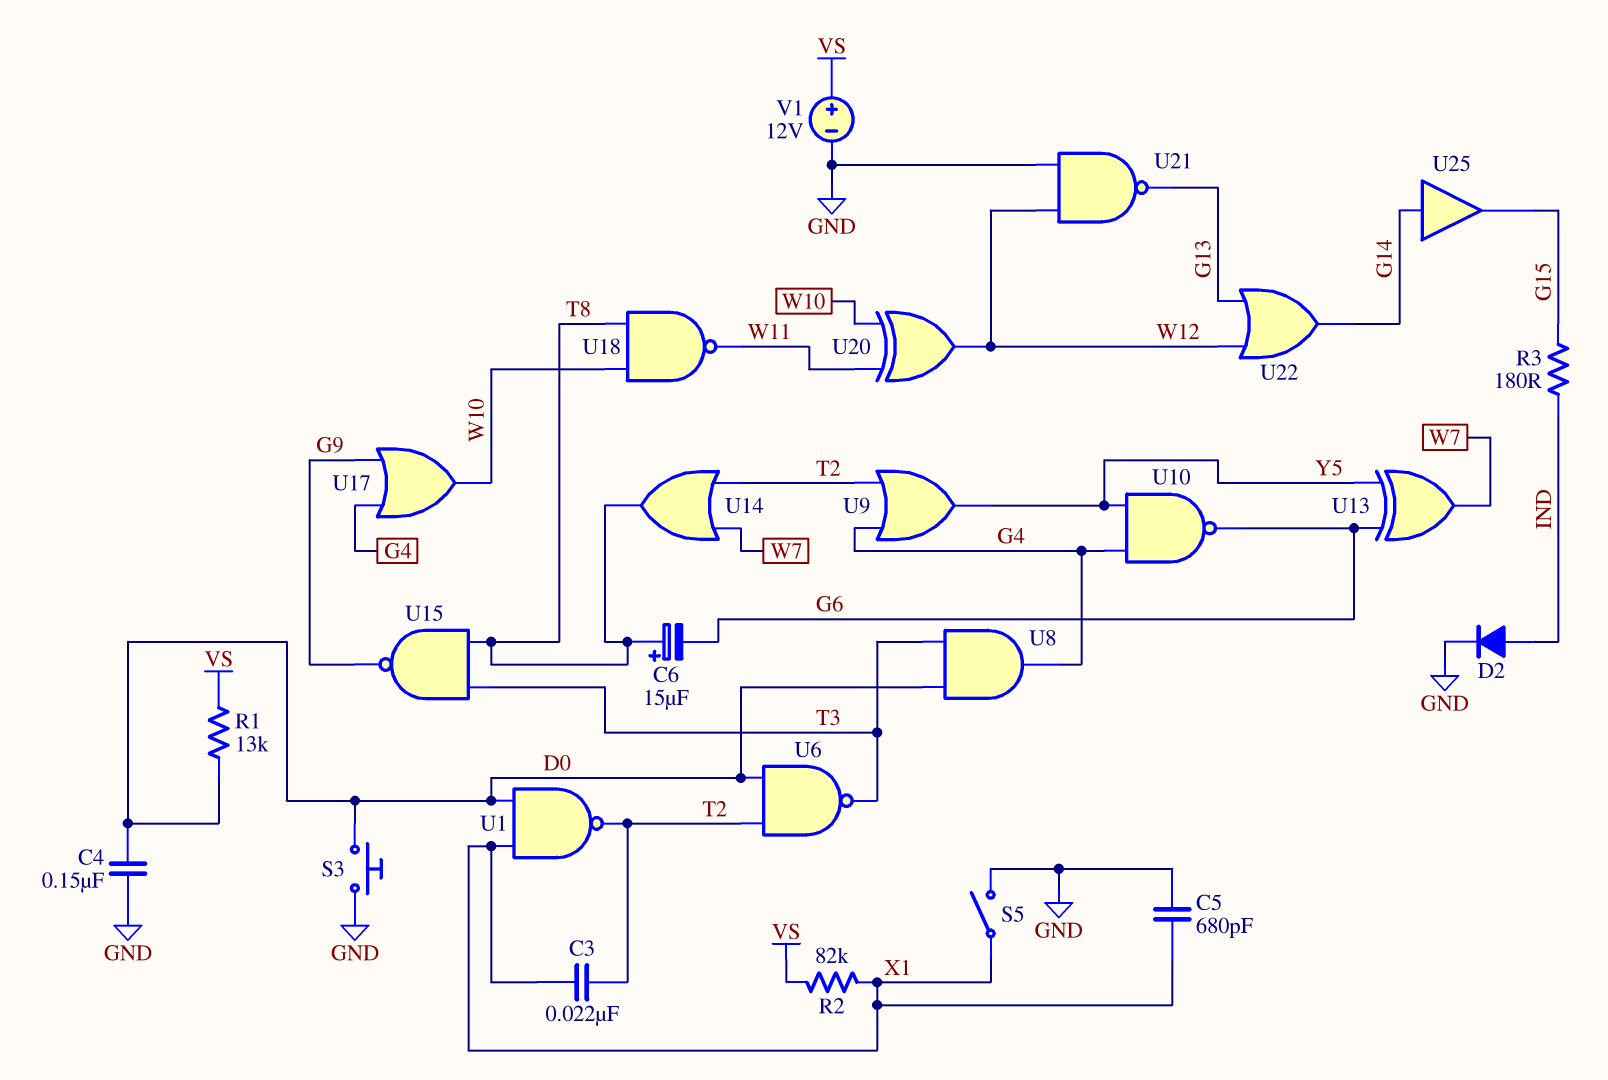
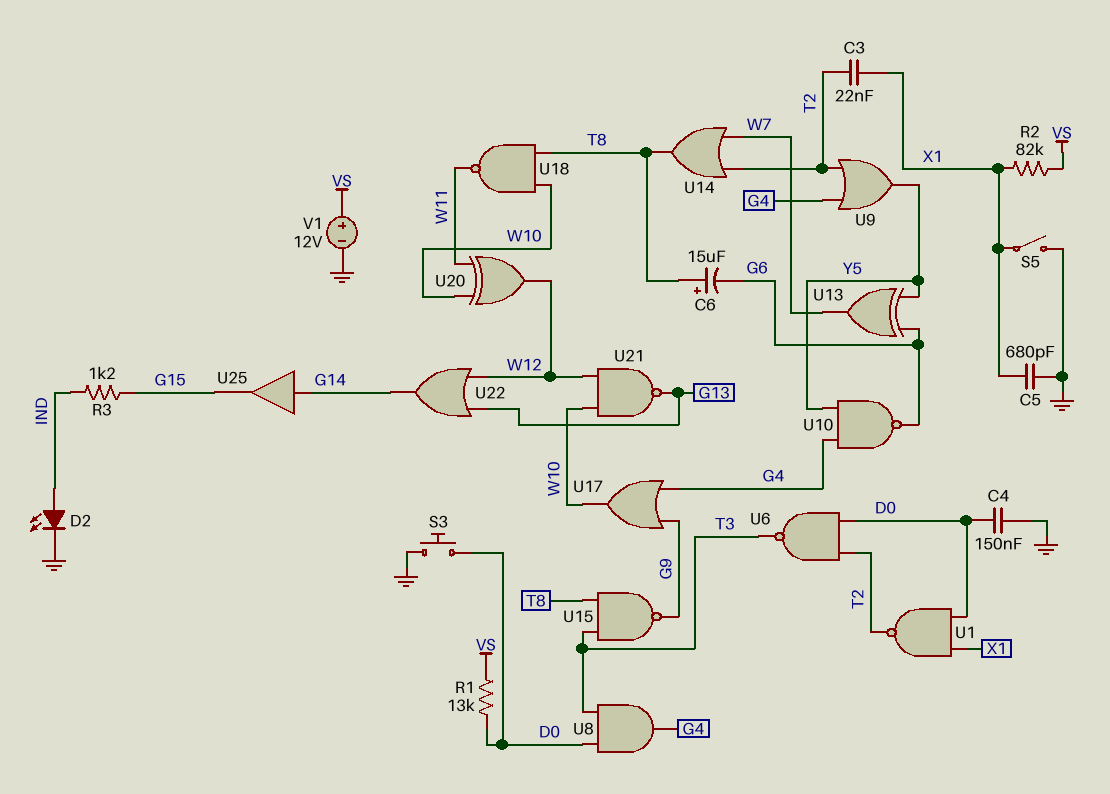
D2: diode (A IND, K GND) -> LED (A IND, K GND)
R3: 180 (G15, IND) -> 1.2k (G15, IND)
U21: NAND (in GND, in W12, out G13) -> NAND (in W10, in W12, out G13)

